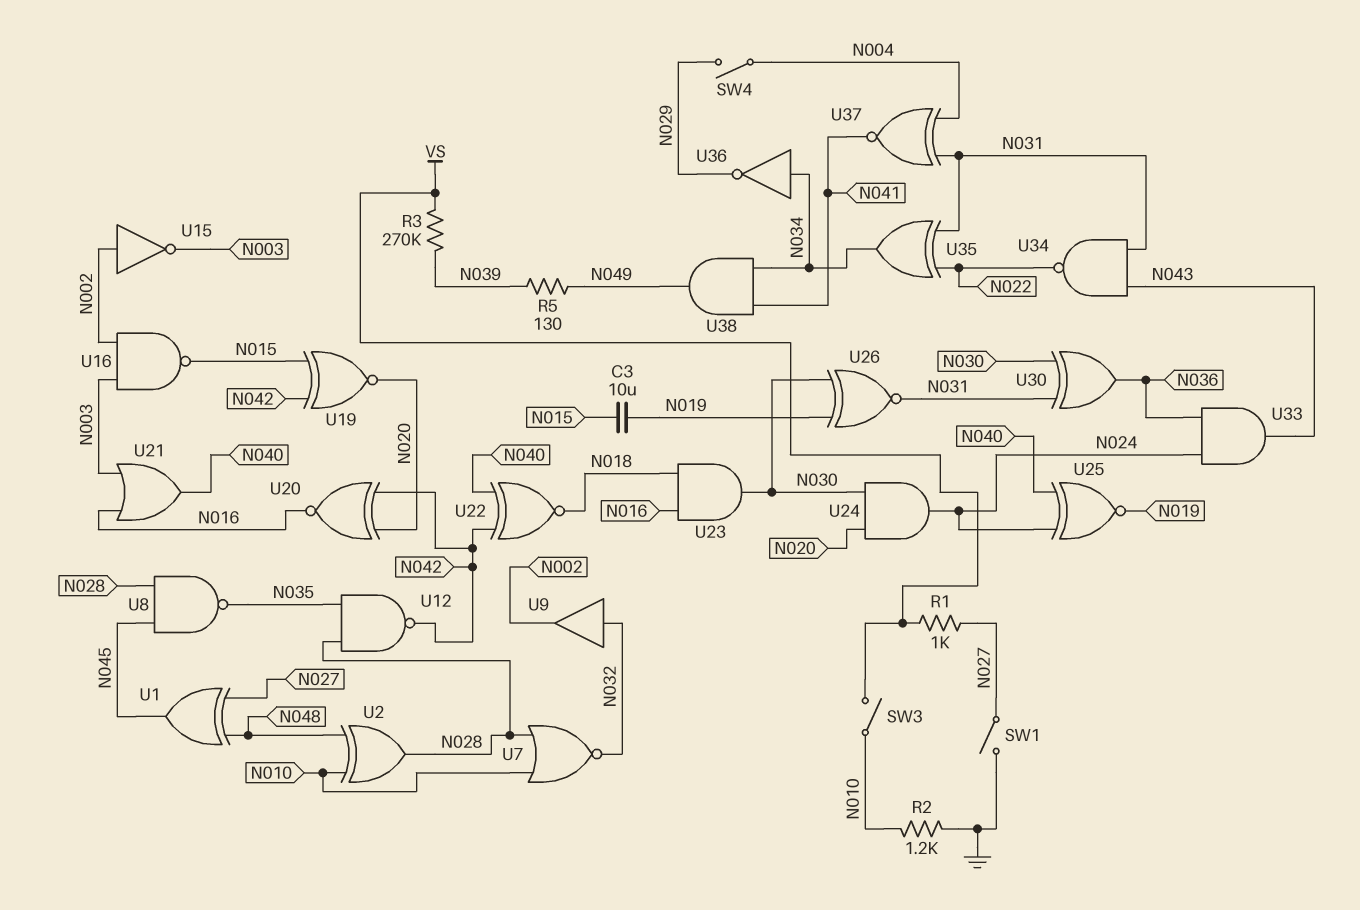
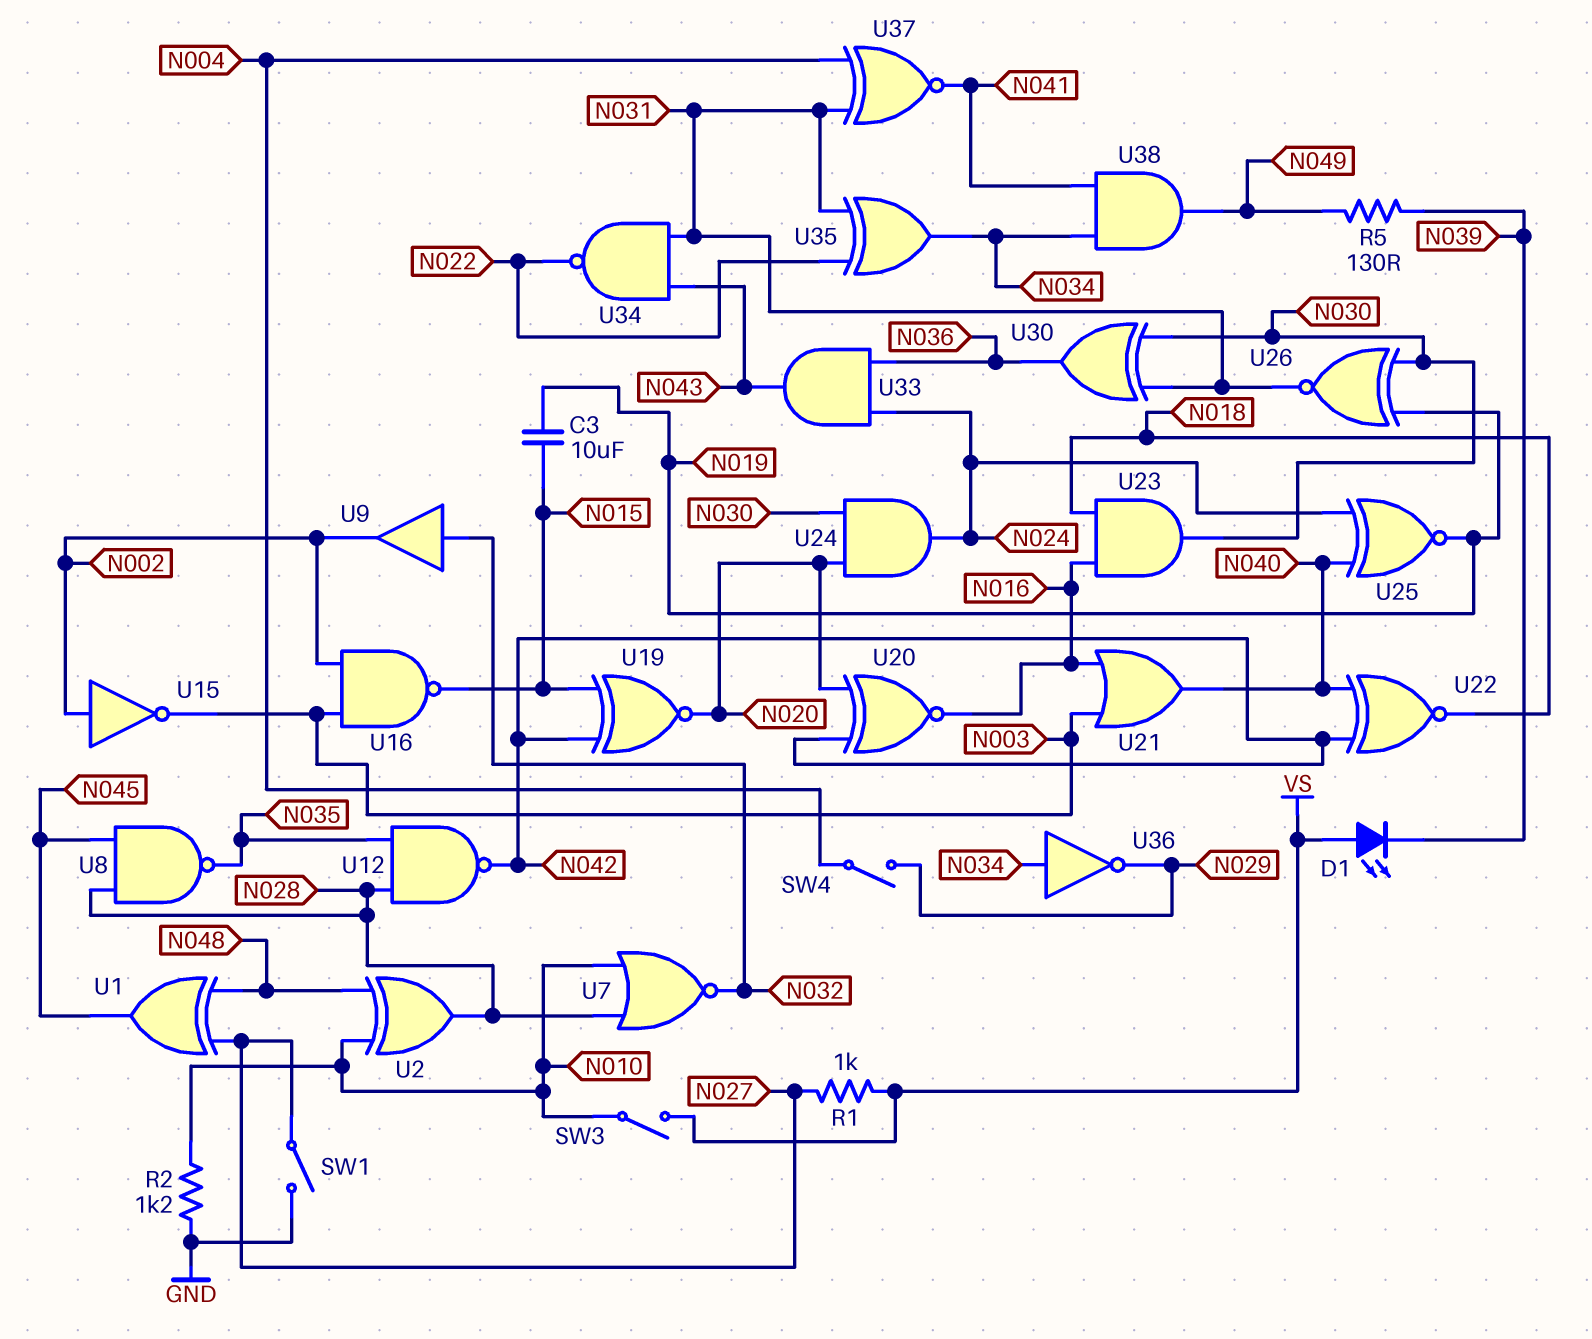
D1: none -> LED (A VS, K N039)
R3: 270k (N039, VS) -> none

